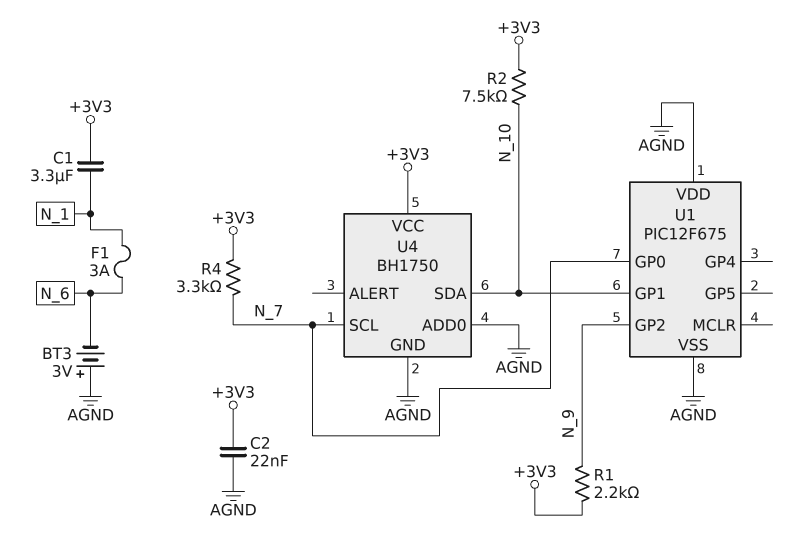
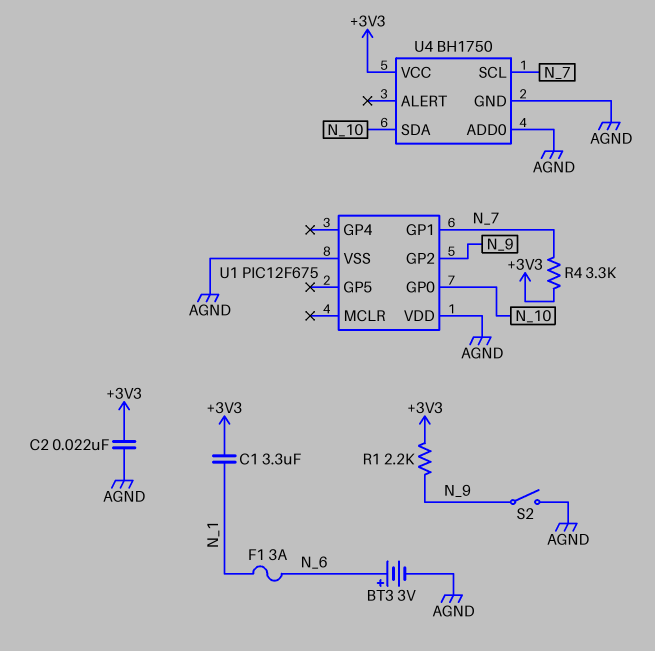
BT3: 3V (plus AGND, minus N_6) -> 3V (plus N_6, minus AGND)
R2: 7.5k (+3V3, N_10) -> none
S2: none -> switch (AGND, N_9)
U1 pin GP0: N_7 -> N_10
U1 pin GP1: N_10 -> N_7

